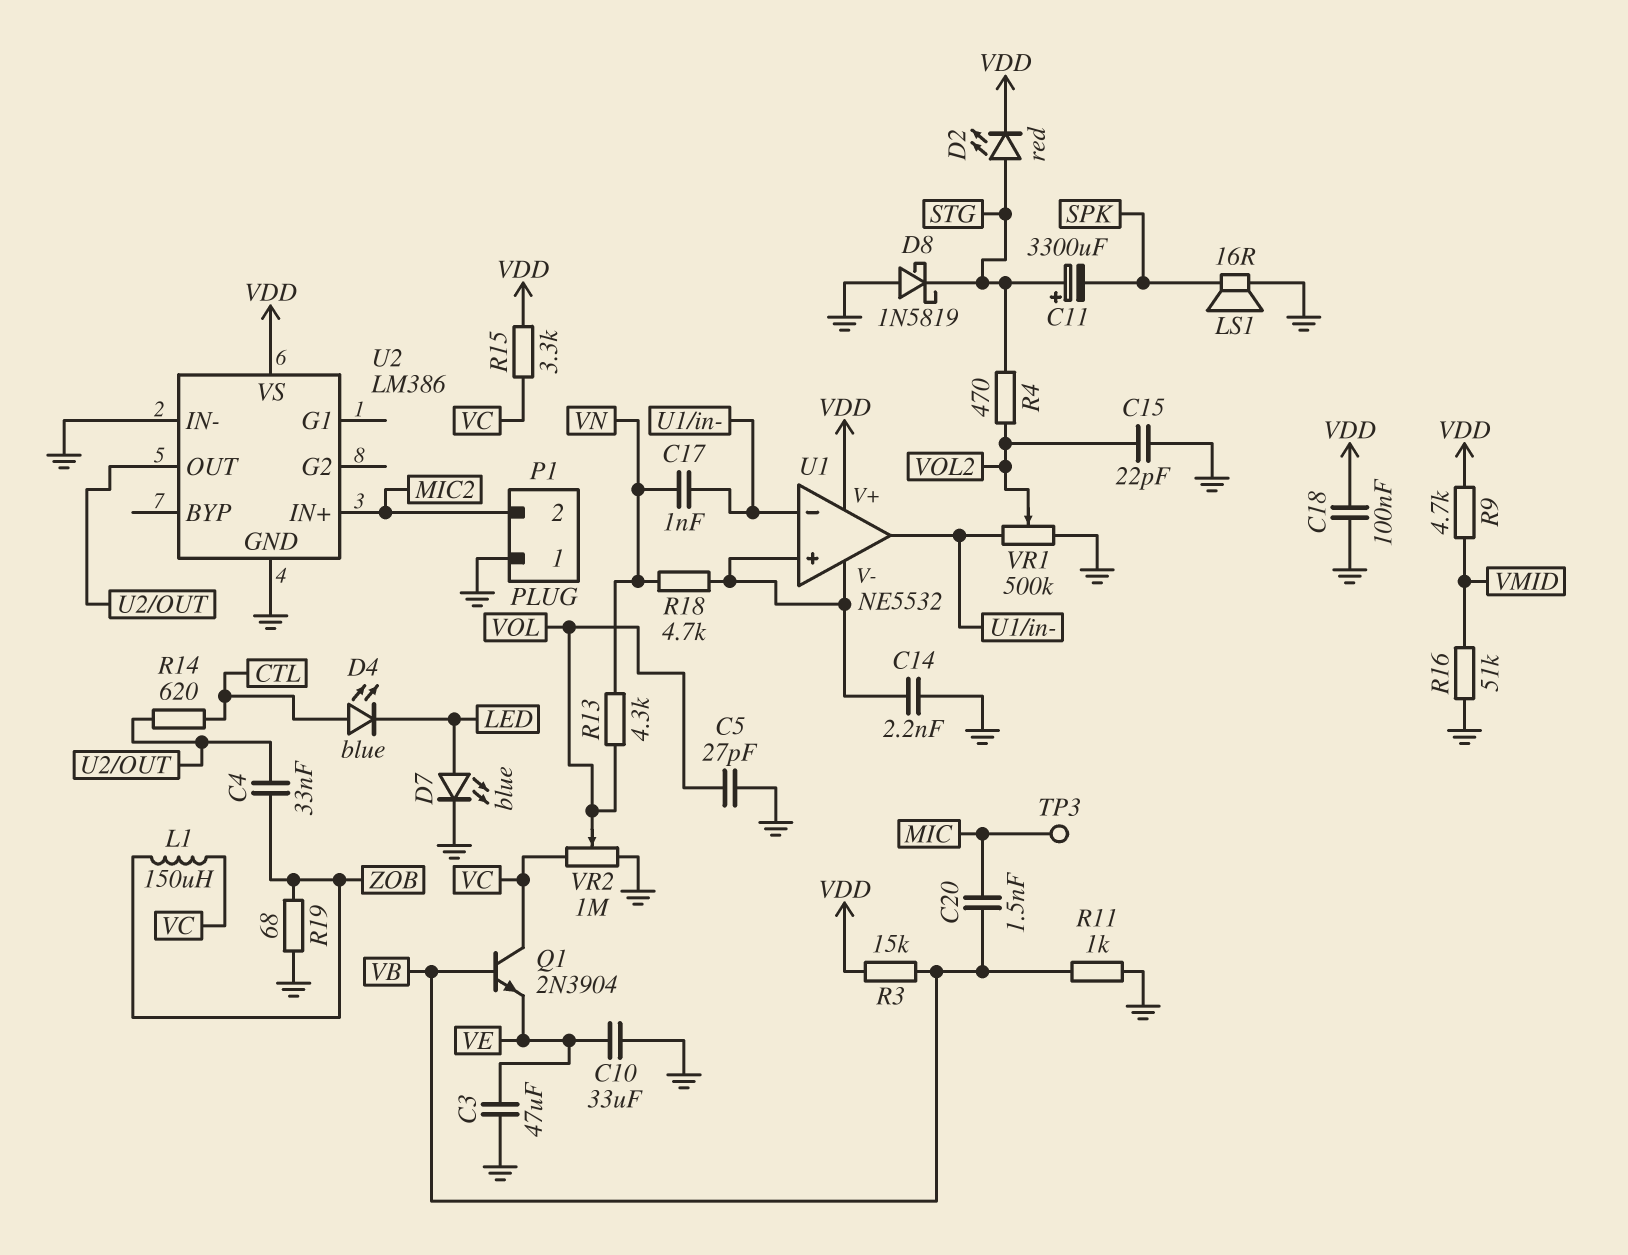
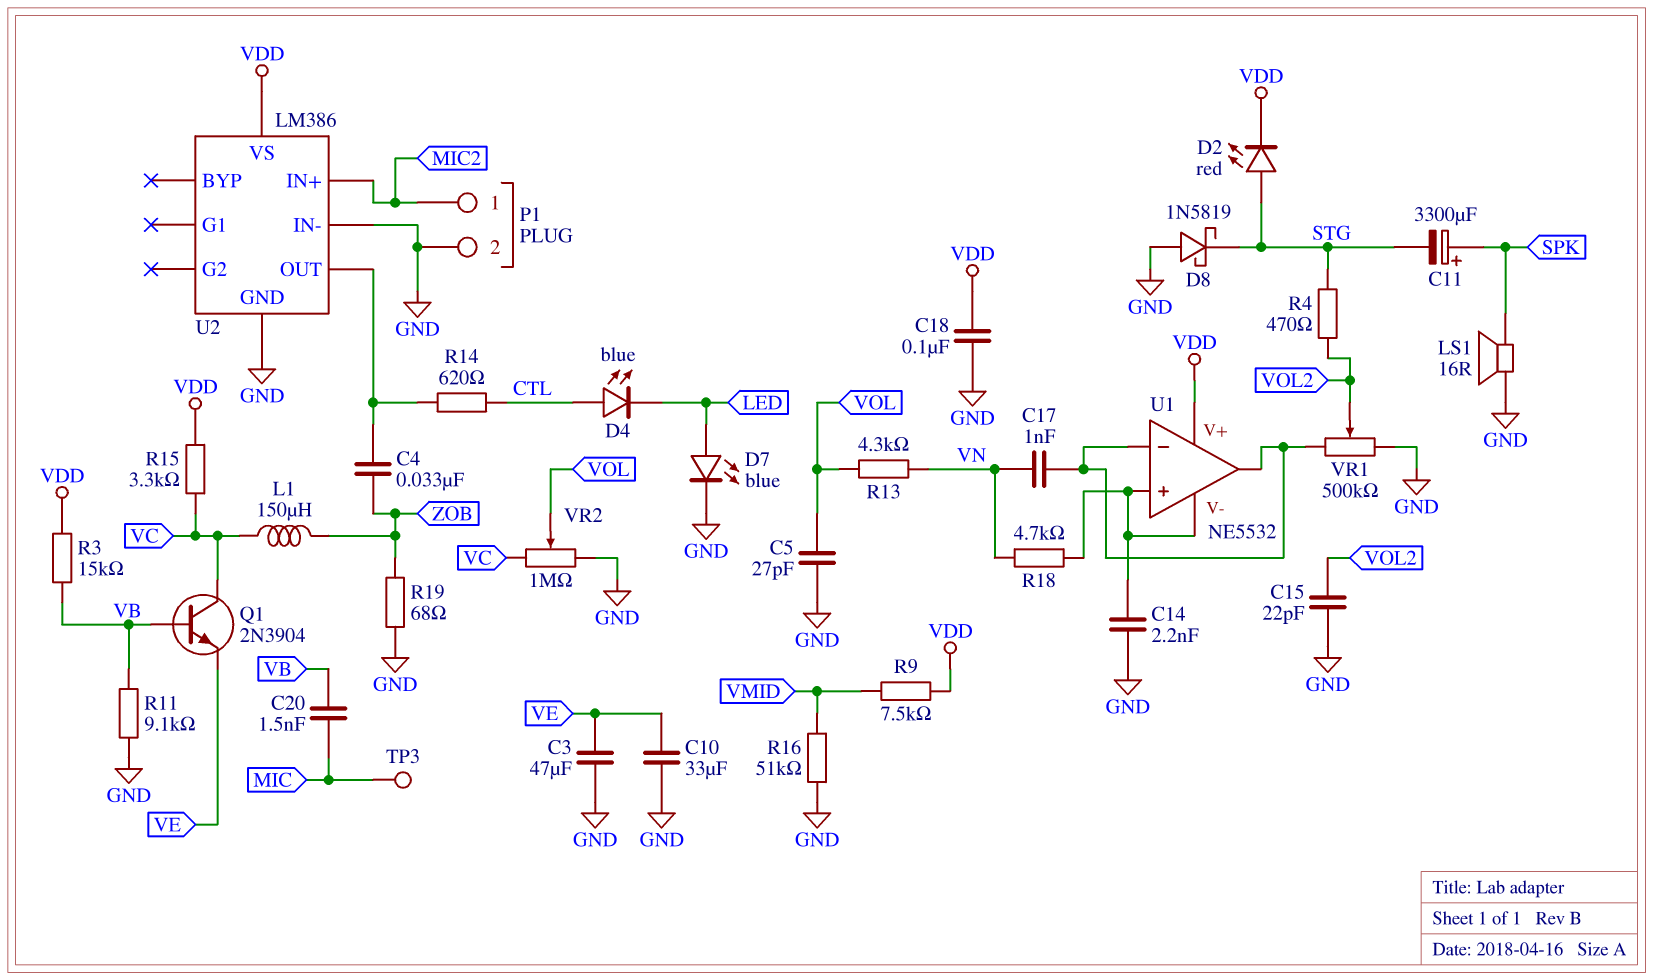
C11: 3300uF (plus STG, minus SPK) -> 3300uF (plus SPK, minus STG)
P1 pin 1: GND -> MIC2
P1 pin 2: MIC2 -> GND
R9: 4.7k (VDD, VMID) -> 7.5k (VDD, VMID)
R11: 1k (GND, VB) -> 9.1k (GND, VB)

